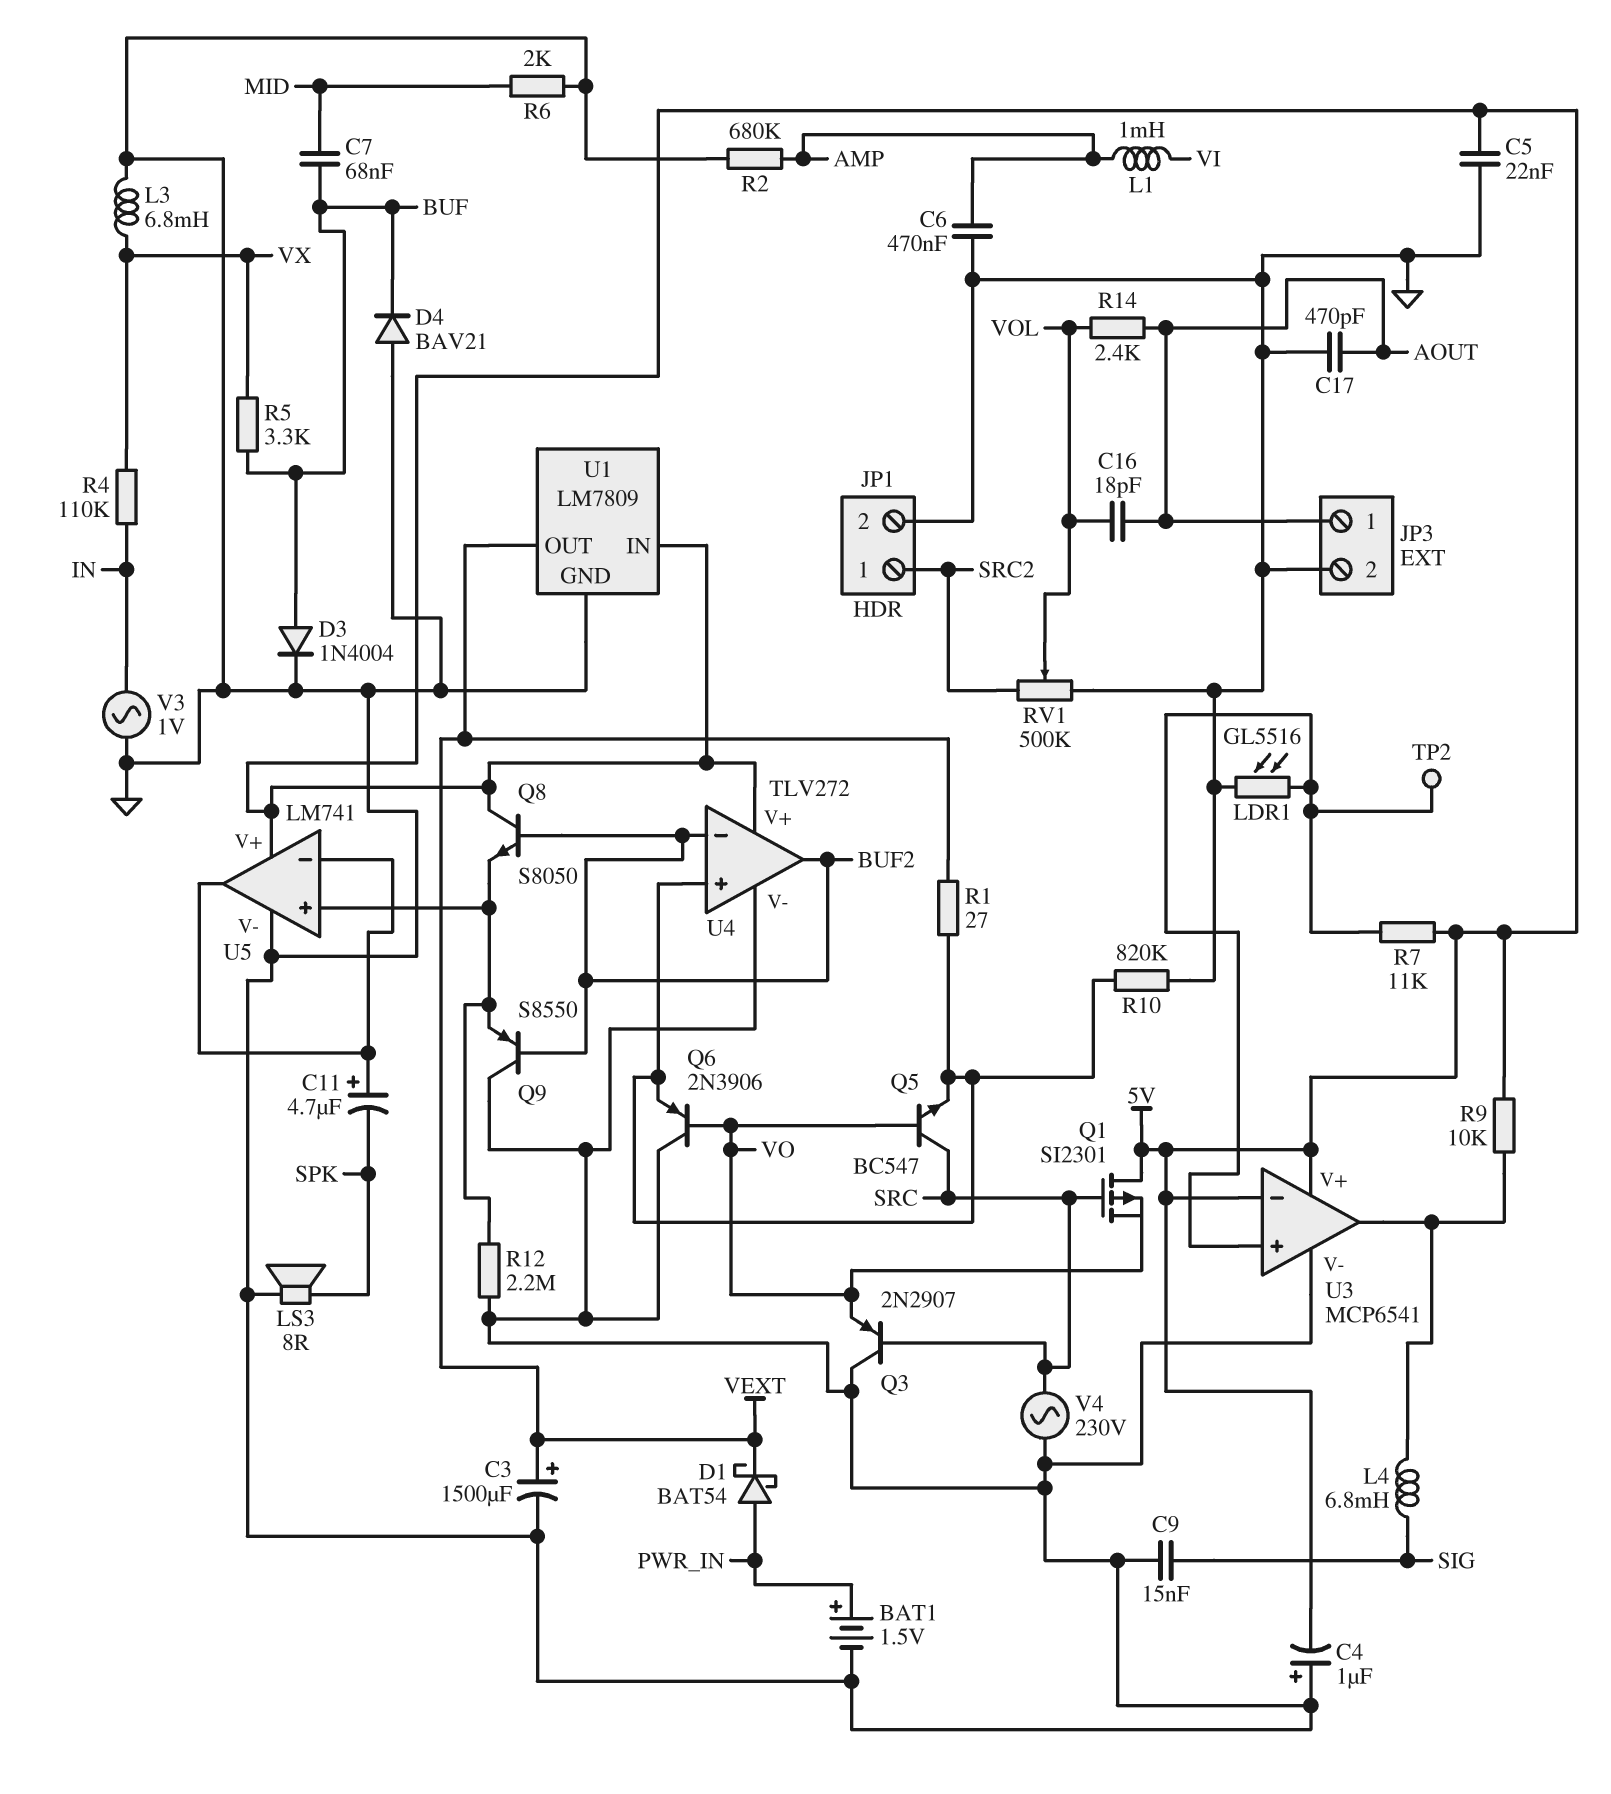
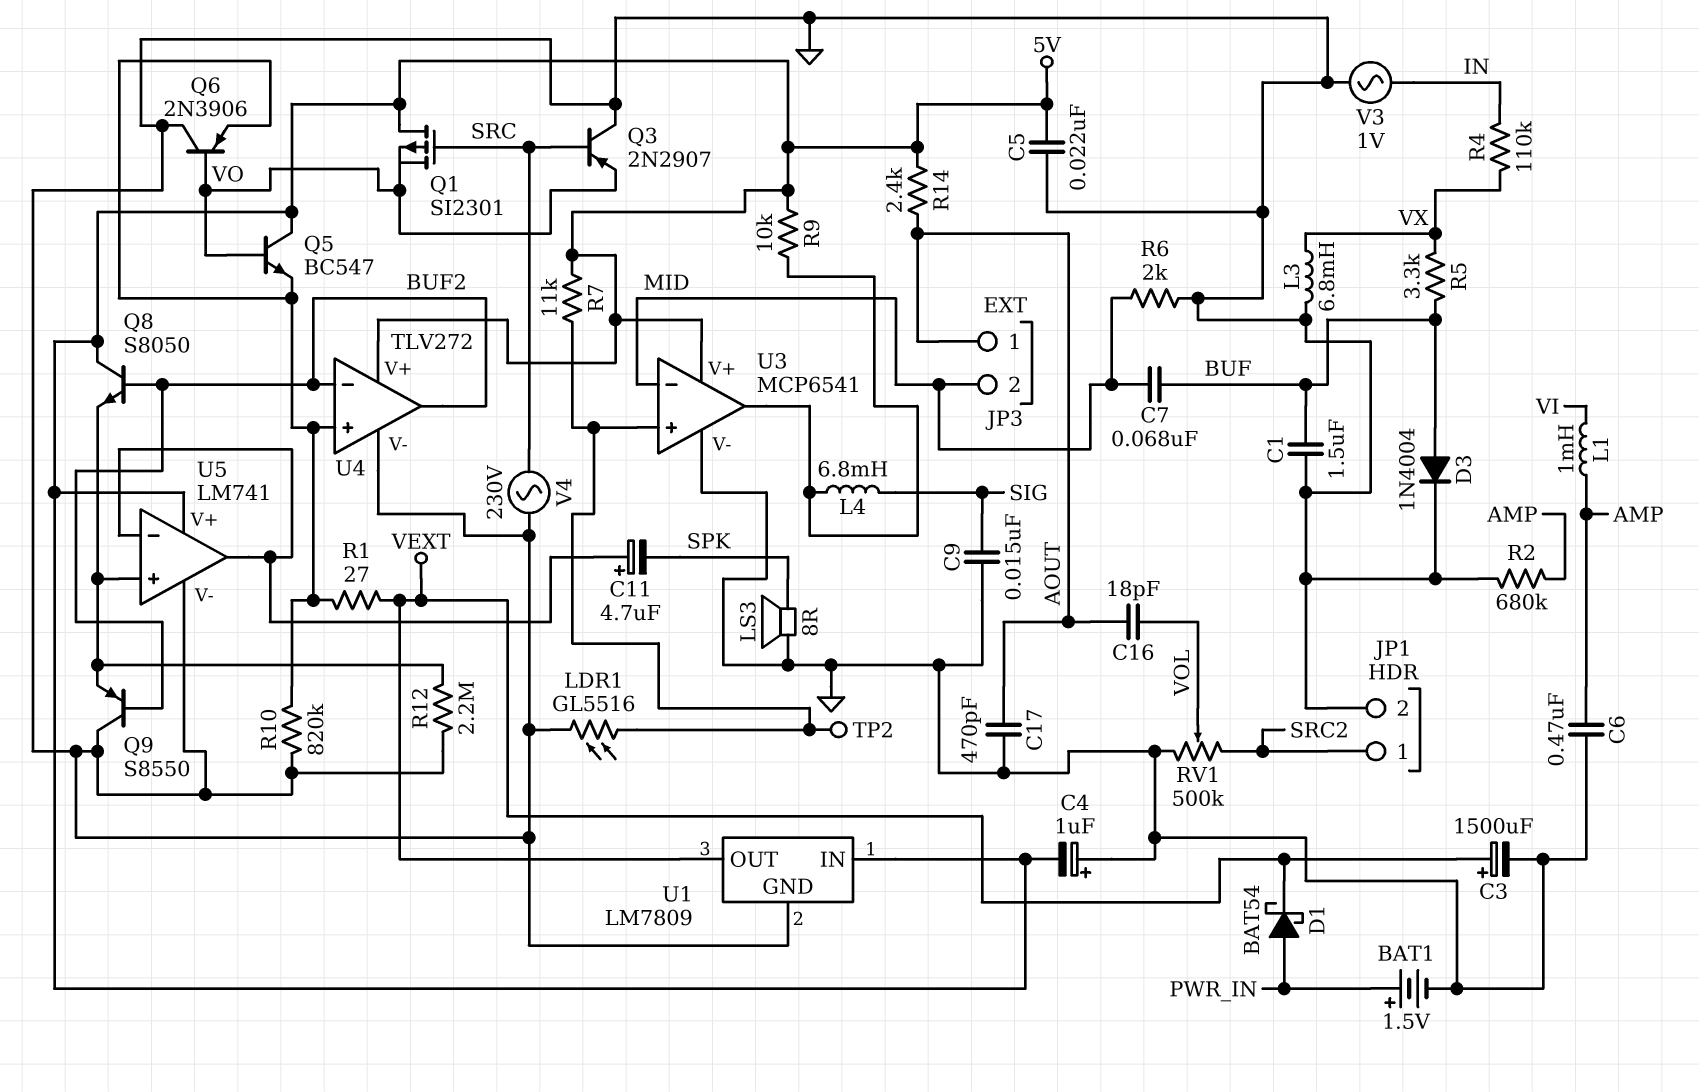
C1: none -> 1.5uF (BUF, GND)
D4: diode BAV21 (A GND, K BUF) -> none
JP3 pin 2: GND -> MID
Q5: NPN BC547 (B VO, C SRC, E U4/in+) -> NPN BC547 (B VO, C 5V, E U4/in+)
R14: 2.4k (AOUT, VOL) -> 2.4k (5V, AOUT)
U3 pin in-: 5V -> MID

